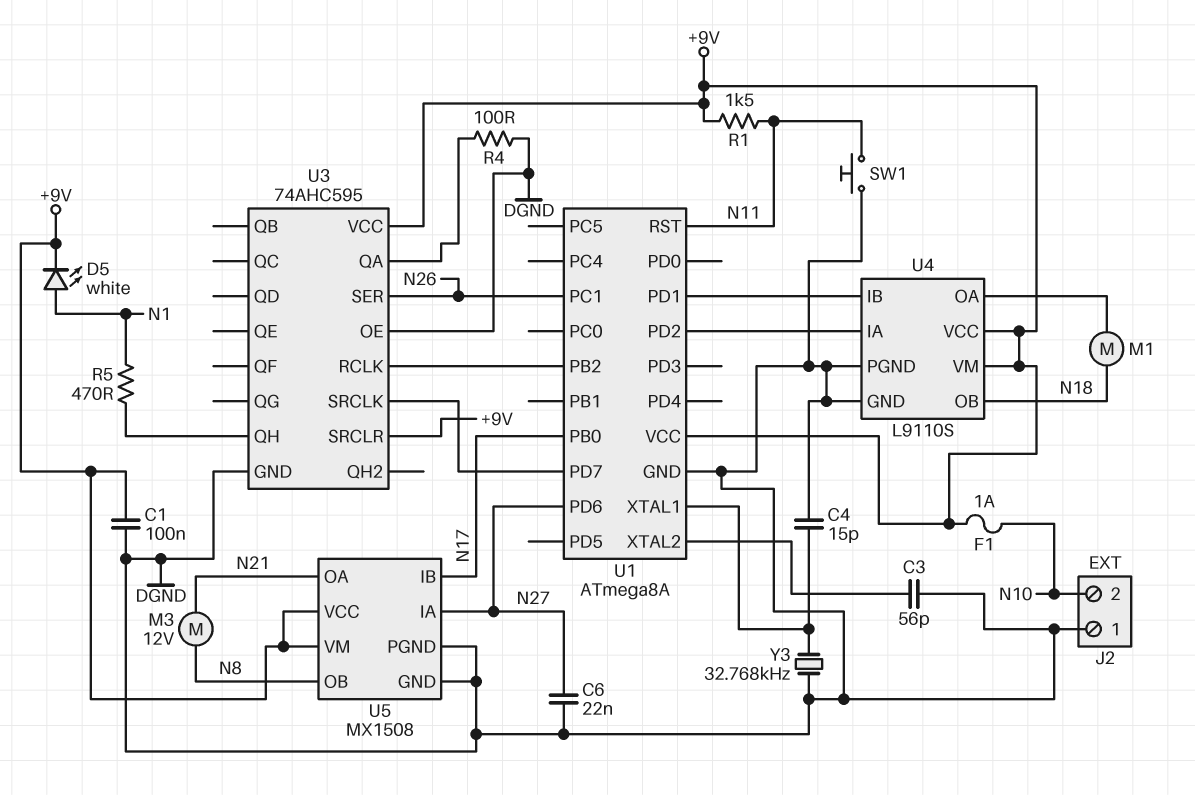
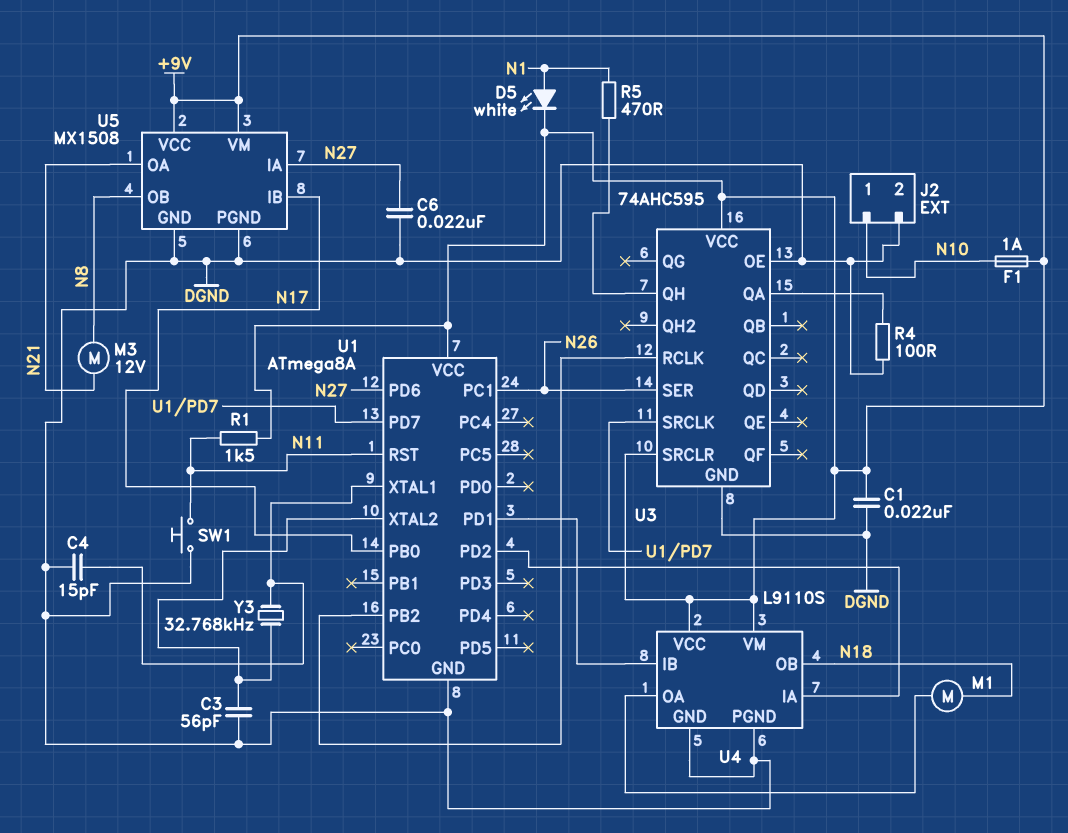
C1: 100nF (+9V, DGND) -> 22nF (+9V, DGND)
J2 pin 1: DGND -> N10
J2 pin 2: N10 -> DGND
Y3: 32.768kHz (DGND, U1/XTAL1) -> 32.768kHz (U1/XTAL1, U1/XTAL2)

